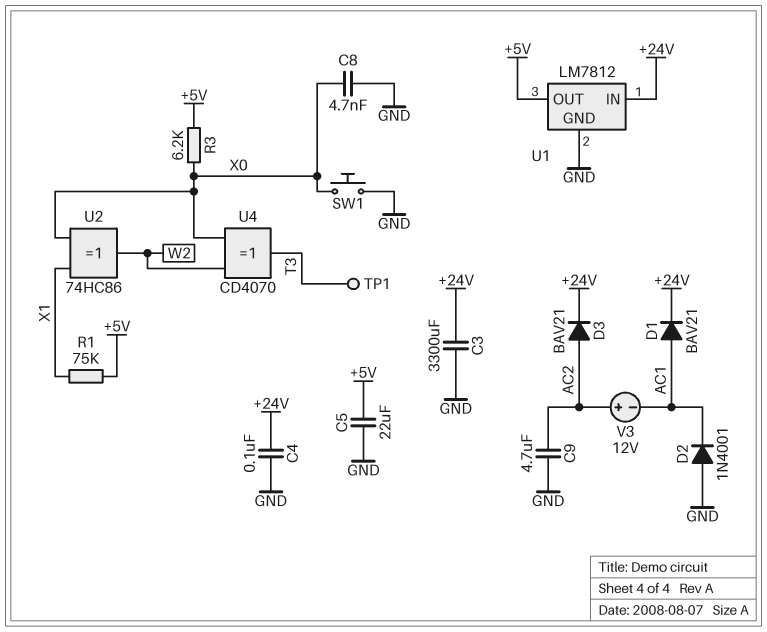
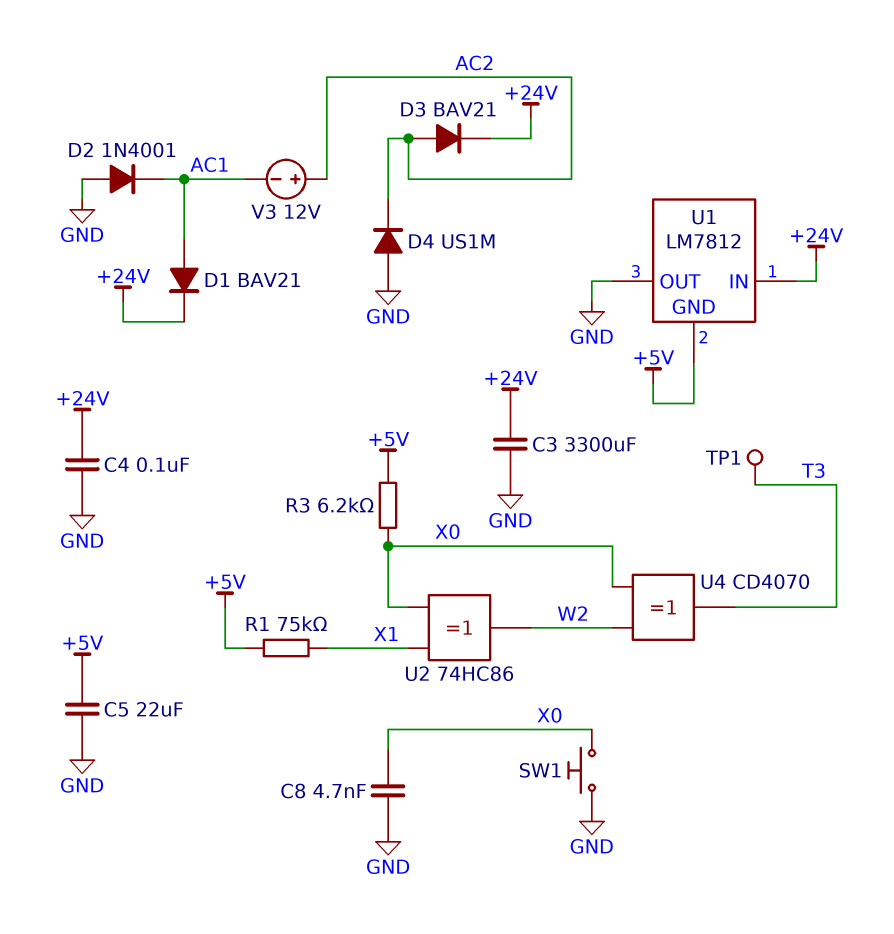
C9: 4.7uF (AC2, GND) -> none
D4: none -> diode US1M (A GND, K AC2)
U1 pin GND: GND -> +5V
U1 pin OUT: +5V -> GND

